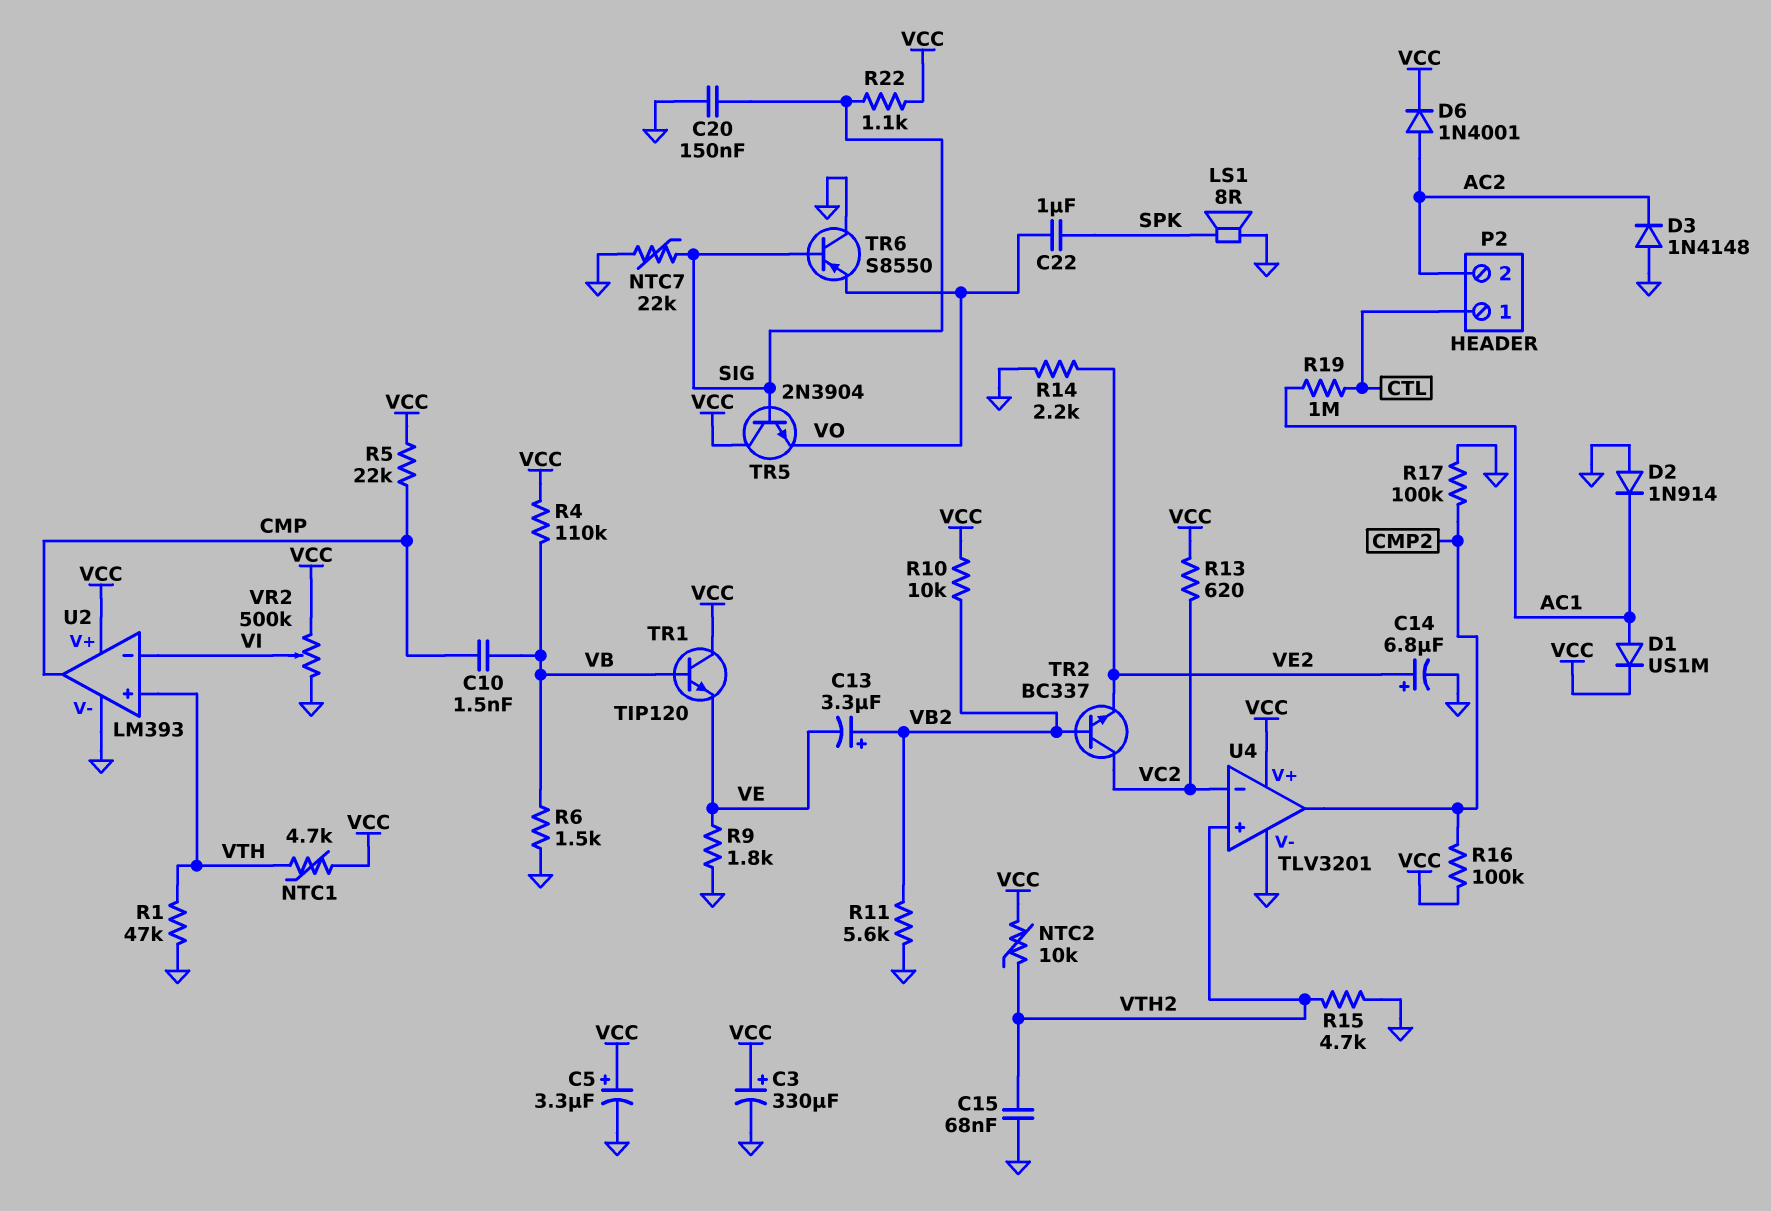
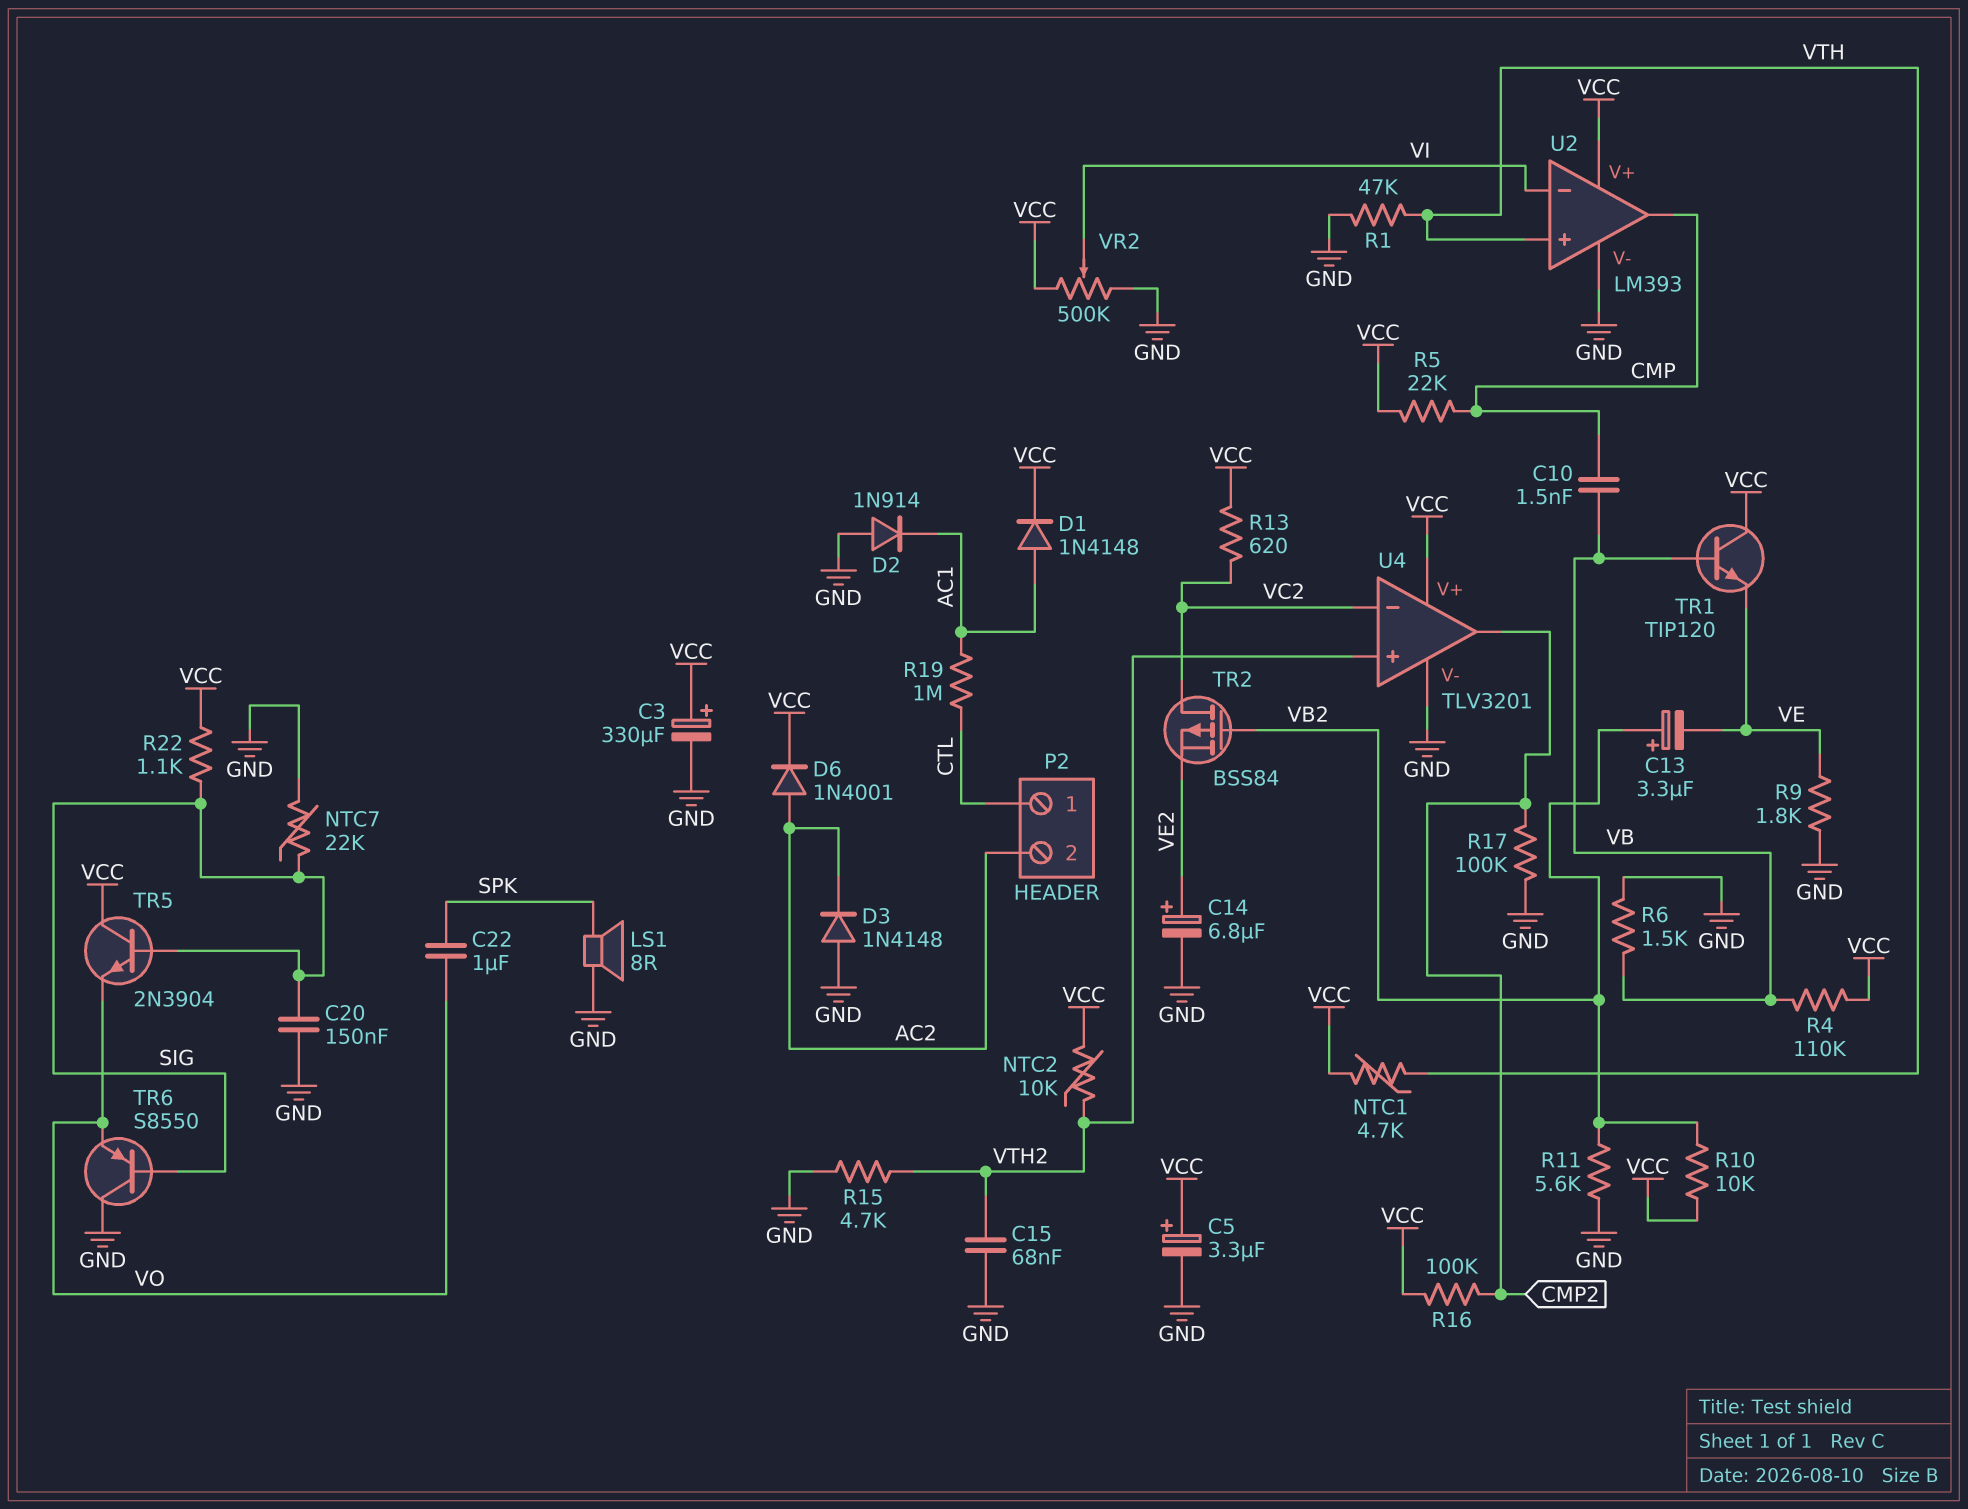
D1: diode US1M (A AC1, K VCC) -> diode 1N4148 (A AC1, K VCC)
R14: 2.2k (GND, VE2) -> none
TR2: NPN BC337 (B VB2, C VC2, E VE2) -> PMOS BSS84 (G VB2, D VC2, S VE2)

